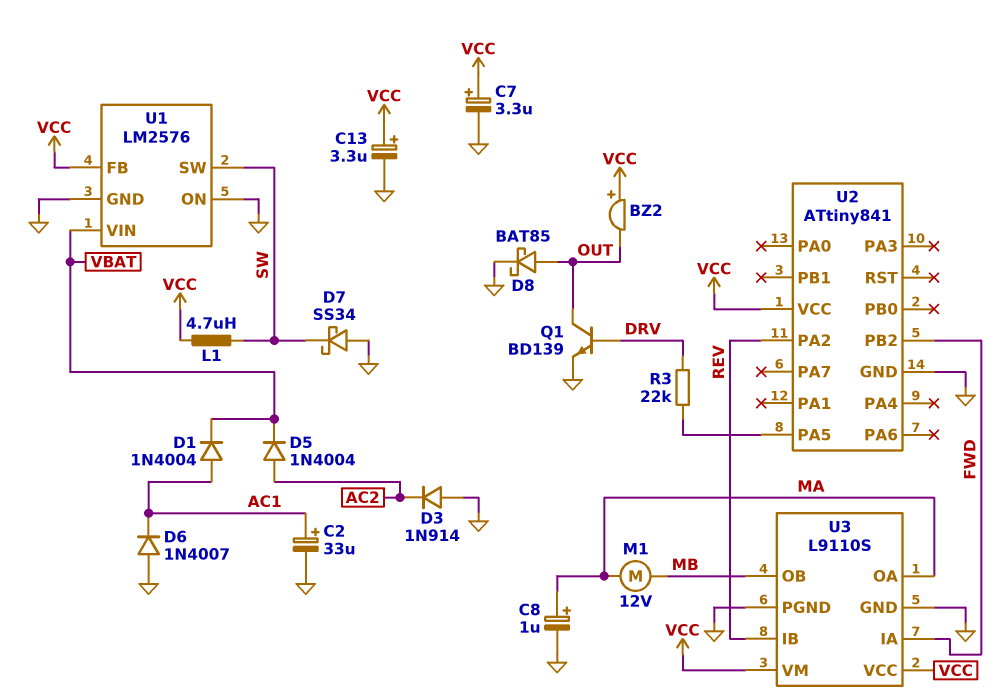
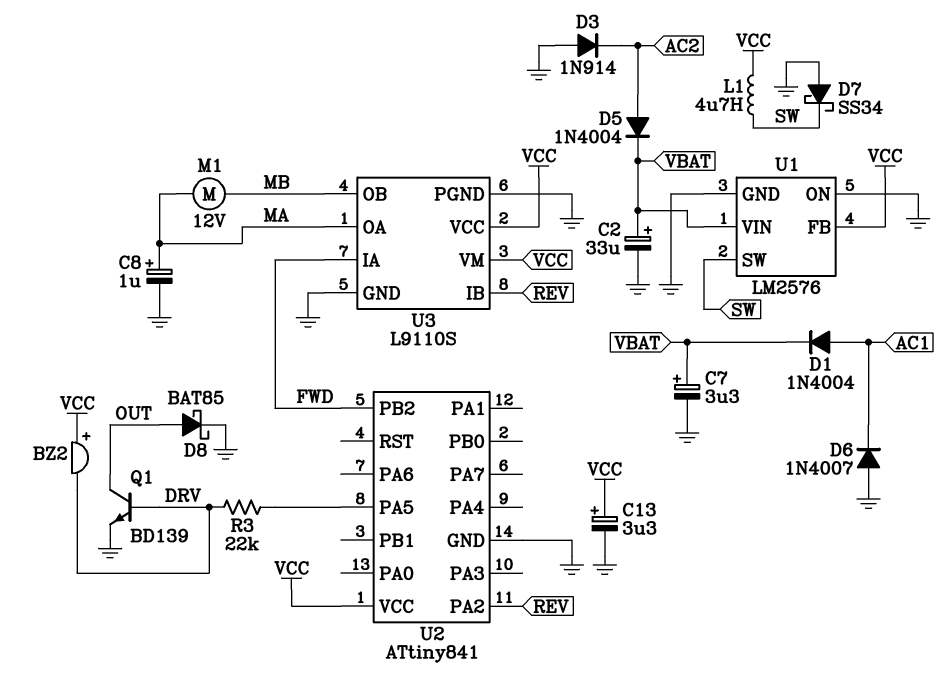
BZ2: buzzer (plus VCC, minus OUT) -> buzzer (plus VCC, minus DRV)
C2: 33uF (plus AC1, minus GND) -> 33uF (plus VBAT, minus GND)
C7: 3.3uF (plus VCC, minus GND) -> 3.3uF (plus VBAT, minus GND)

